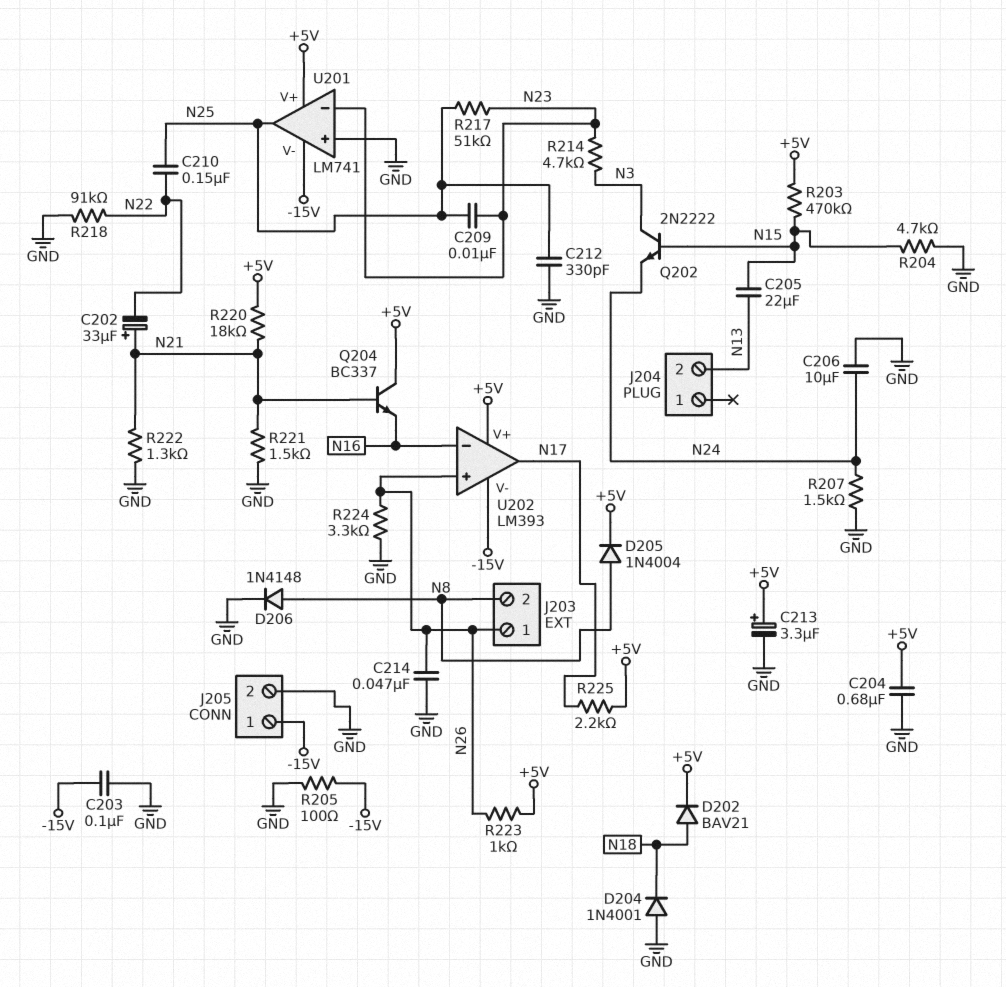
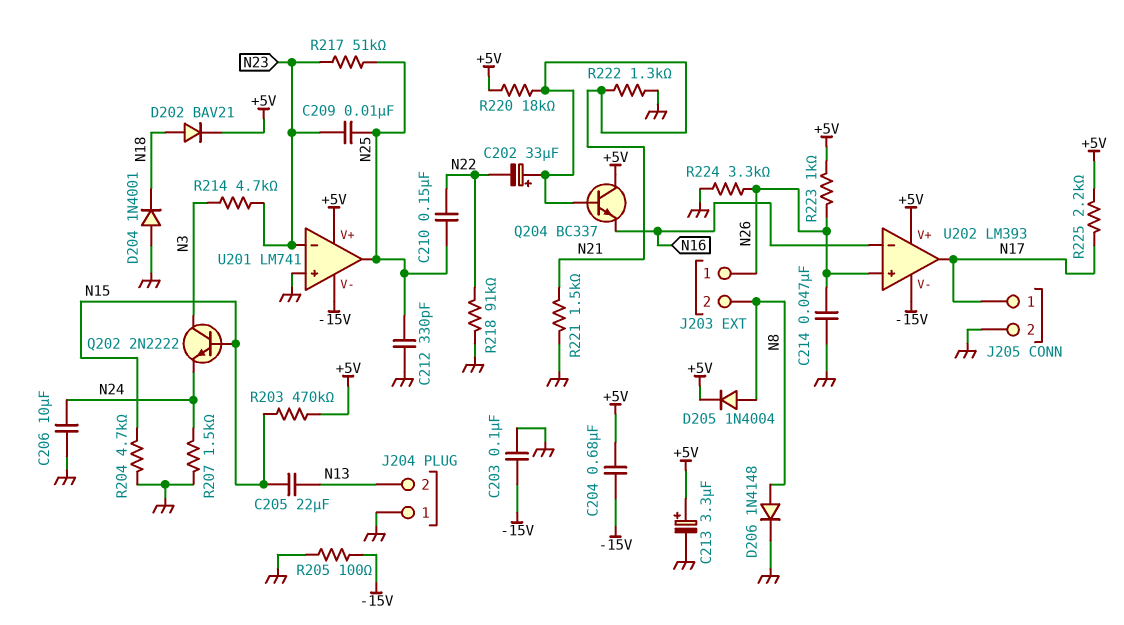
C204: 680nF (+5V, GND) -> 680nF (+5V, -15V)
J204 pin 1: none -> GND
J205 pin 1: -15V -> N17

